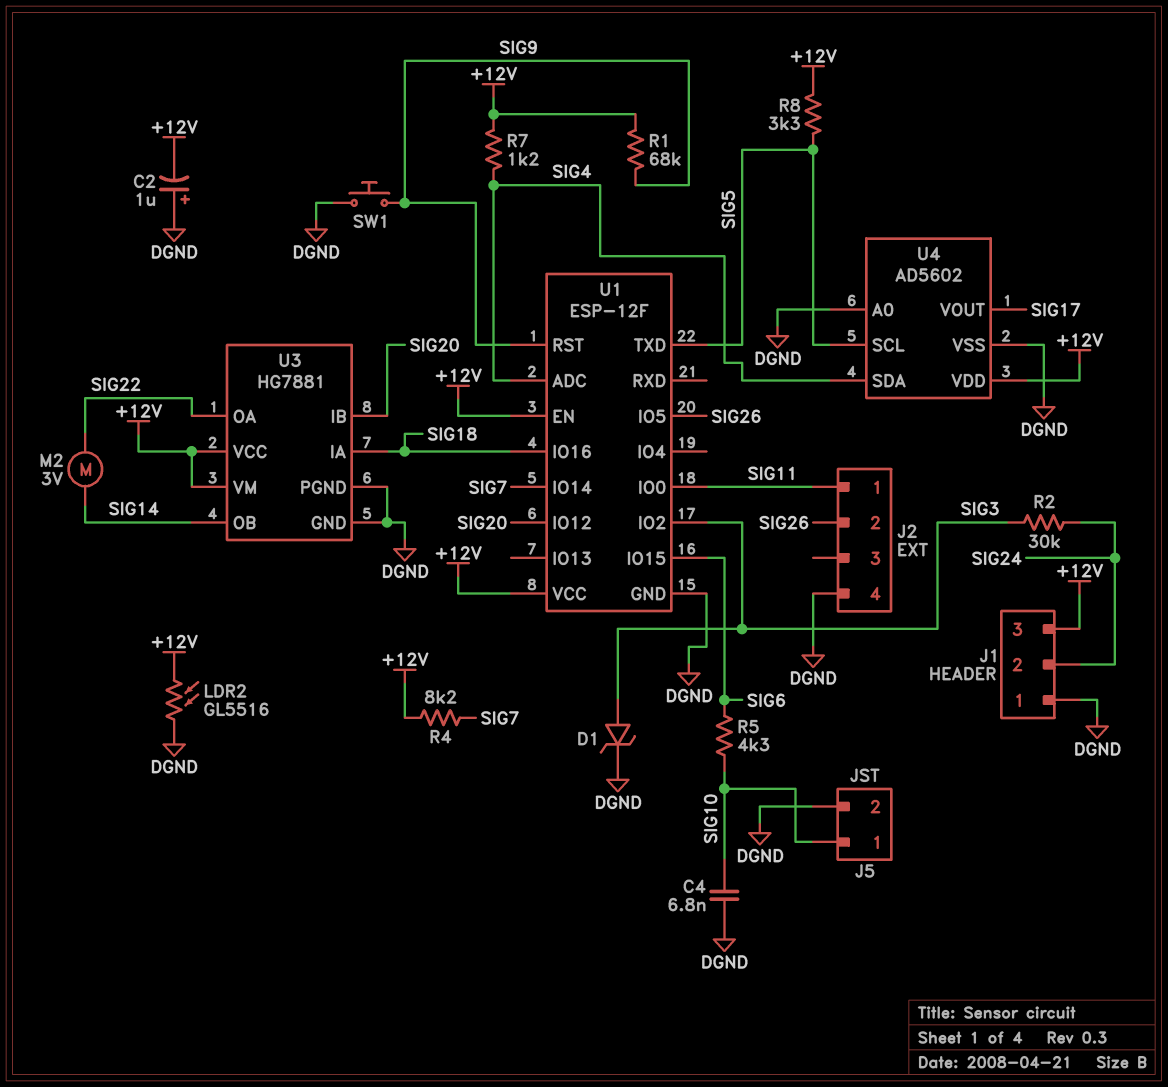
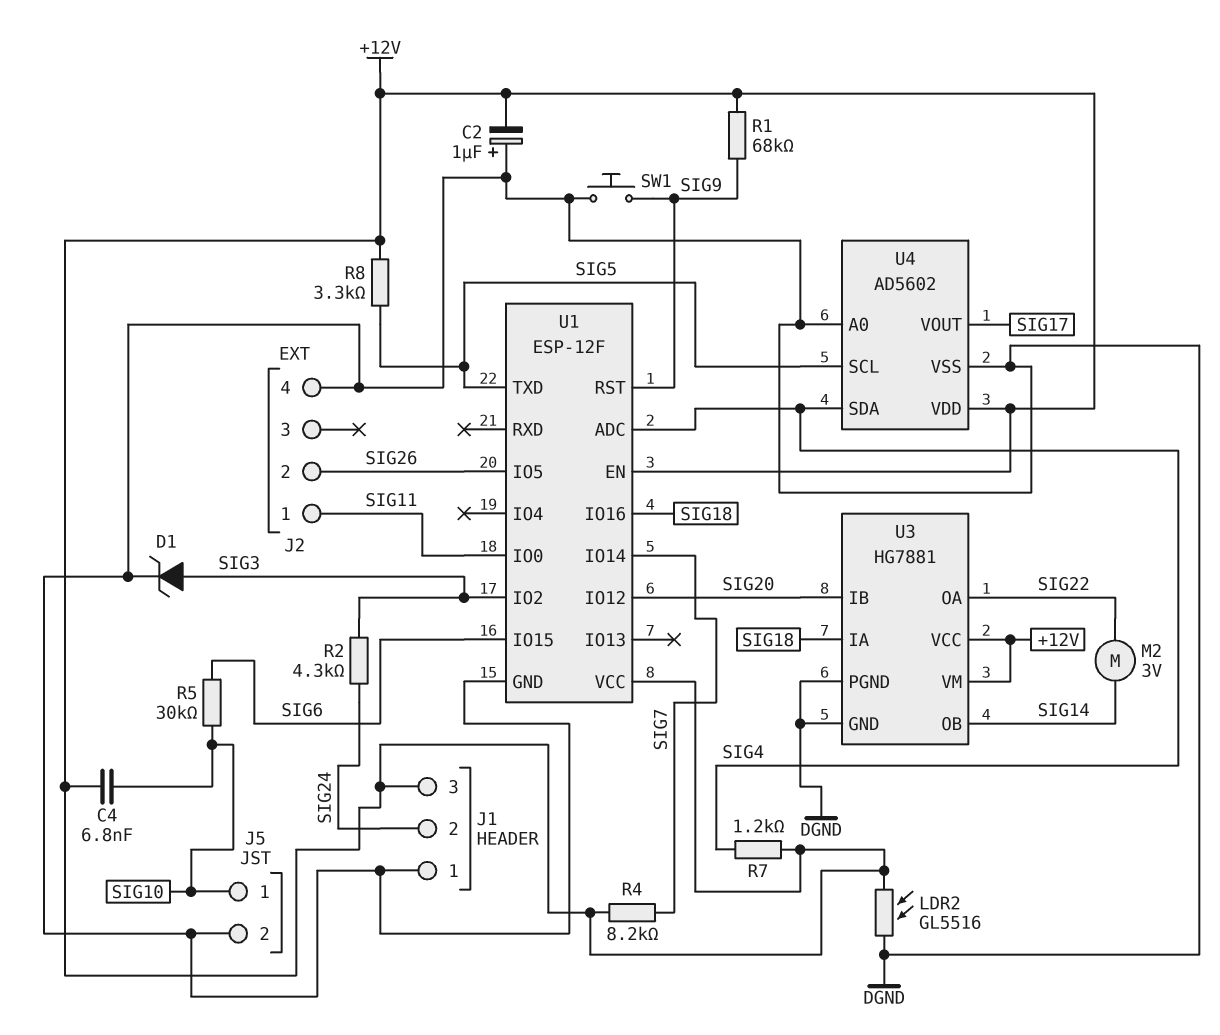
C4: 6.8nF (DGND, SIG10) -> 6.8nF (+12V, SIG10)
R2: 30k (SIG3, SIG24) -> 4.3k (SIG3, SIG24)
R5: 4.3k (SIG6, SIG10) -> 30k (SIG6, SIG10)

